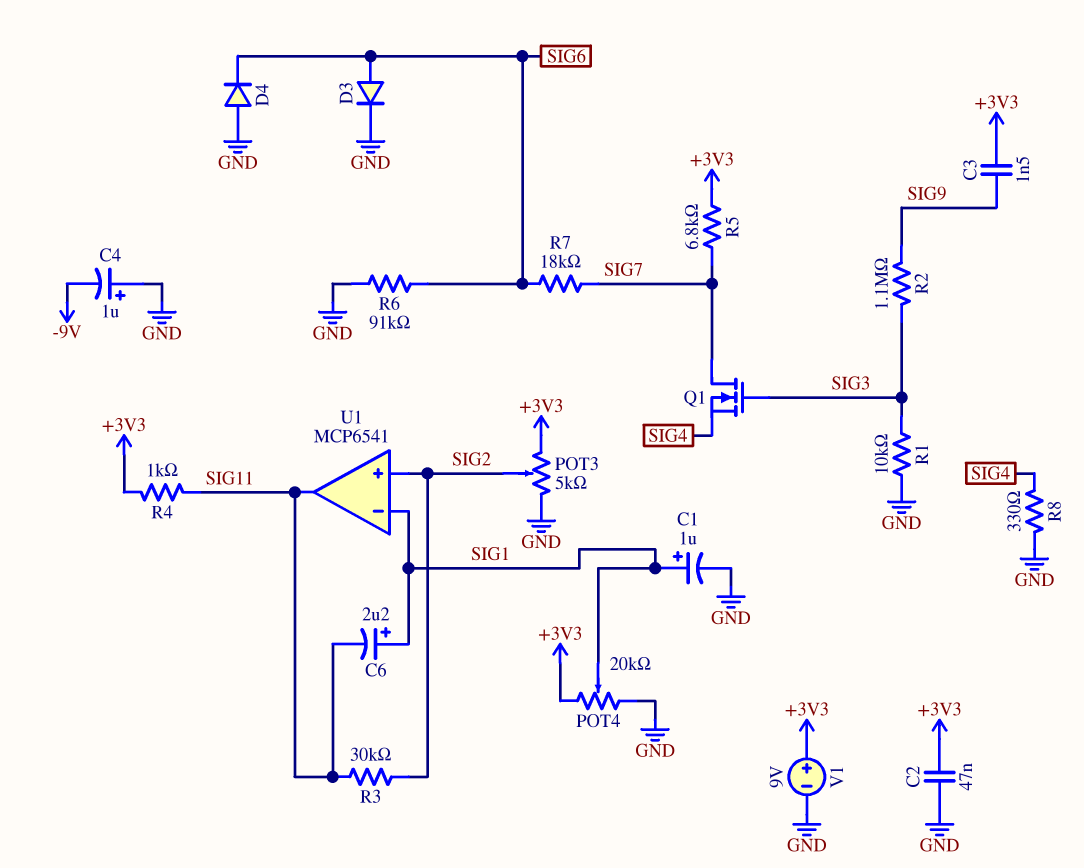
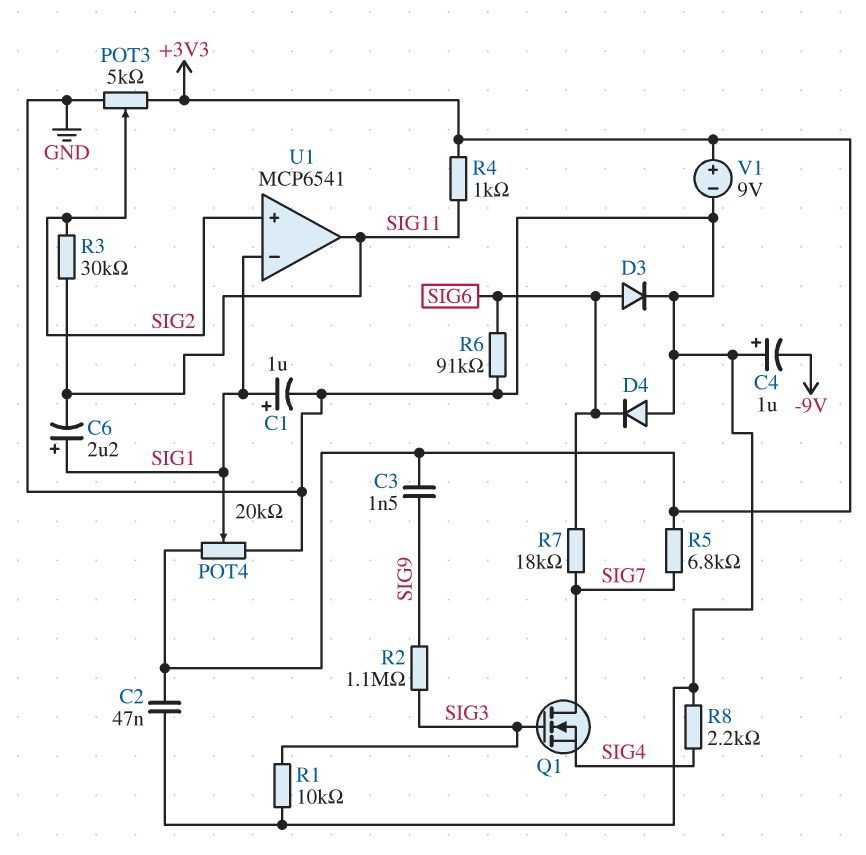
R8: 330 (GND, SIG4) -> 2.2k (GND, SIG4)

